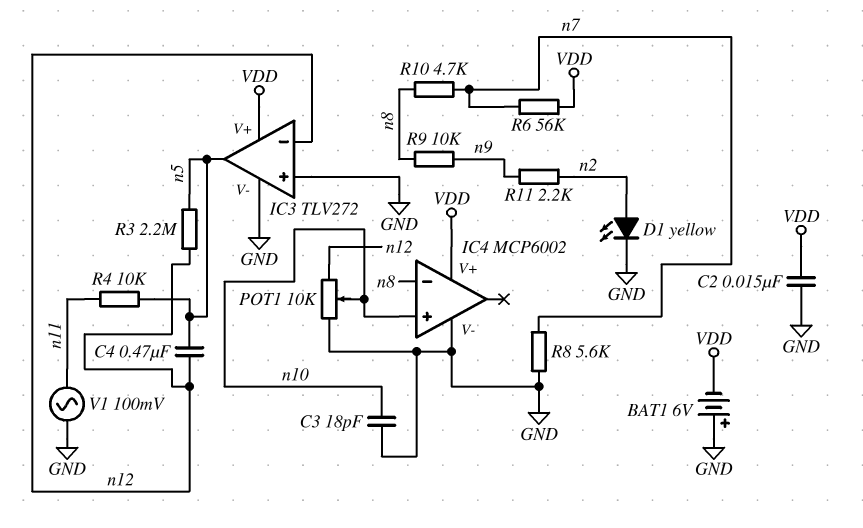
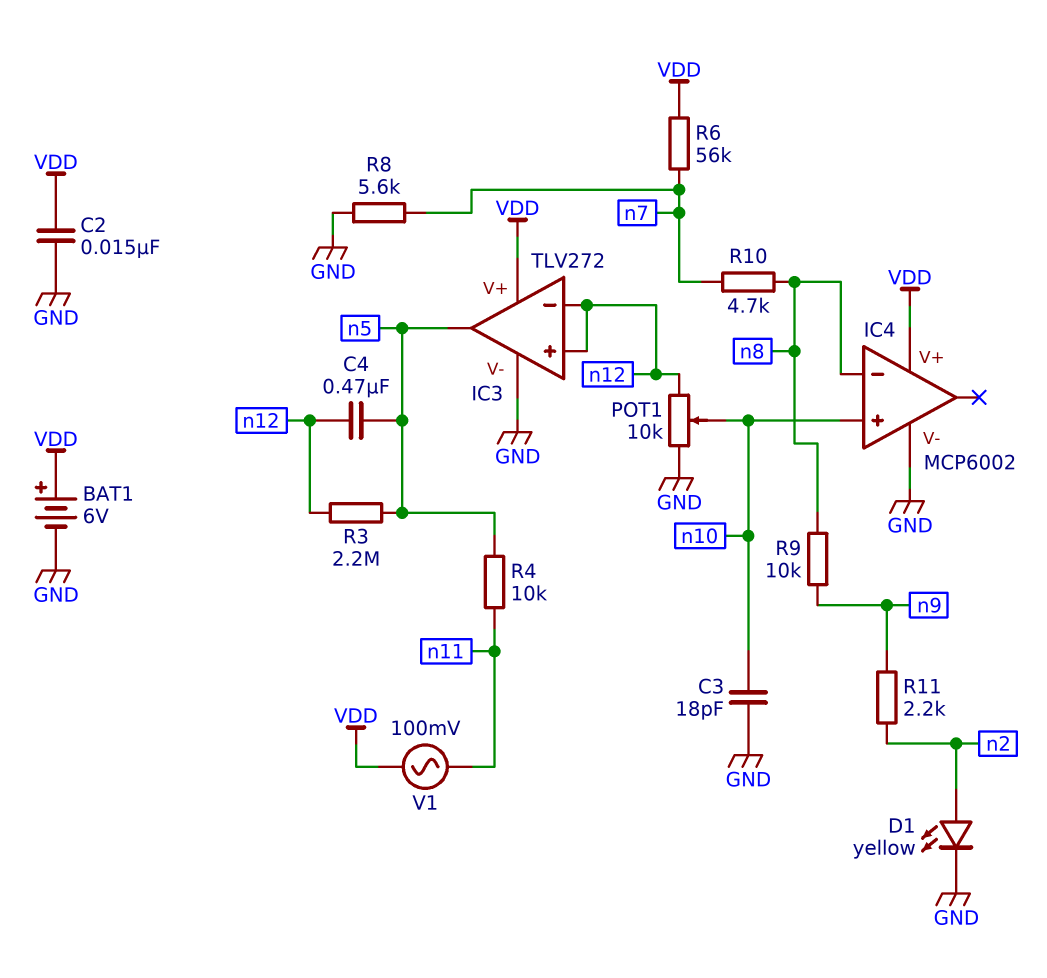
BAT1: 6V (plus GND, minus VDD) -> 6V (plus VDD, minus GND)
IC3 pin in+: GND -> n12
V1: AC 100mV (GND, n11) -> AC 100mV (VDD, n11)

